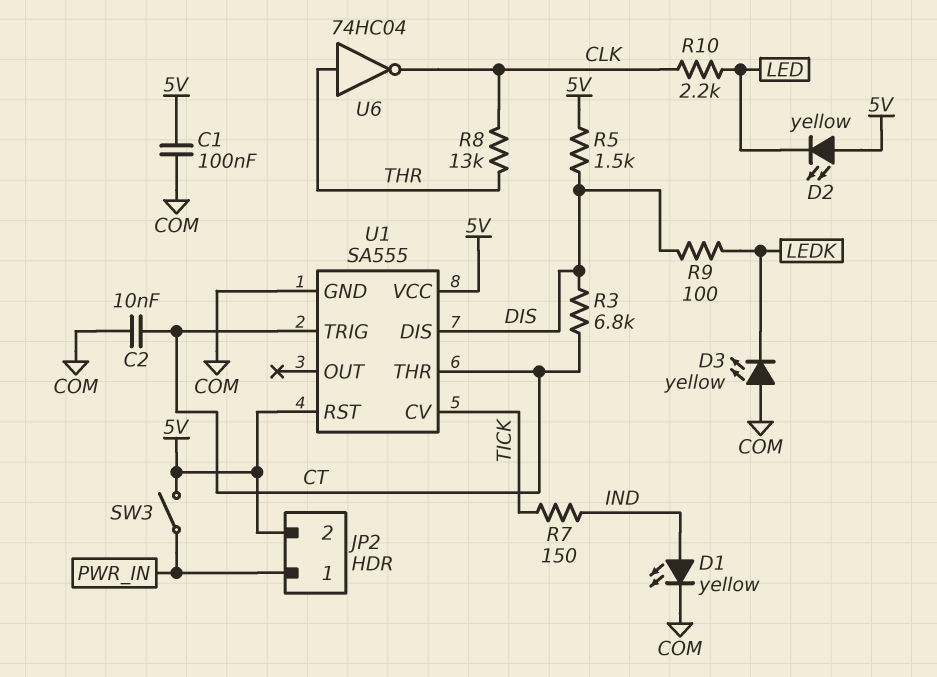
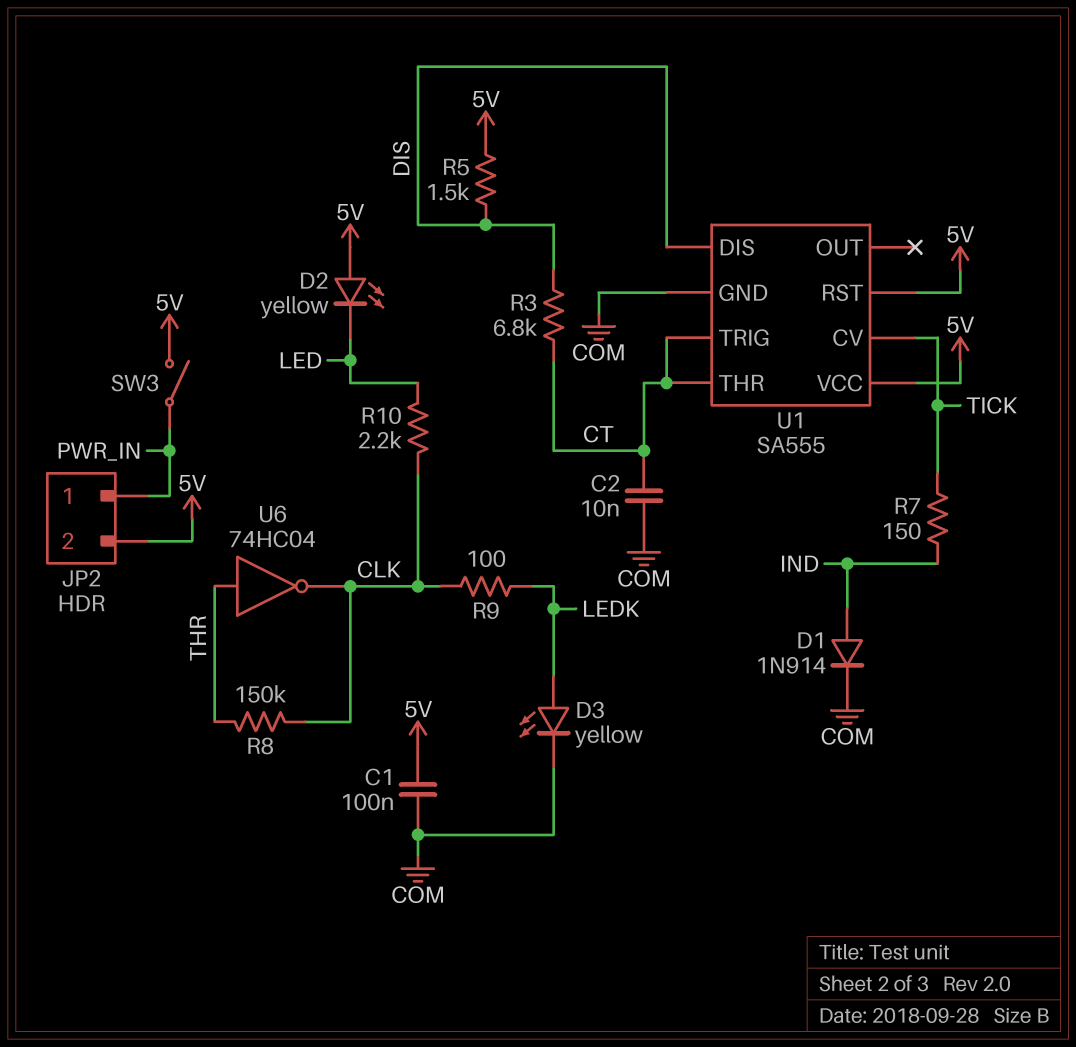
D1: LED yellow (A IND, K COM) -> diode 1N914 (A IND, K COM)
D3: LED yellow (A COM, K LEDK) -> LED yellow (A LEDK, K COM)
R8: 13k (CLK, THR) -> 150k (CLK, THR)
R9: 100 (DIS, LEDK) -> 100 (CLK, LEDK)

